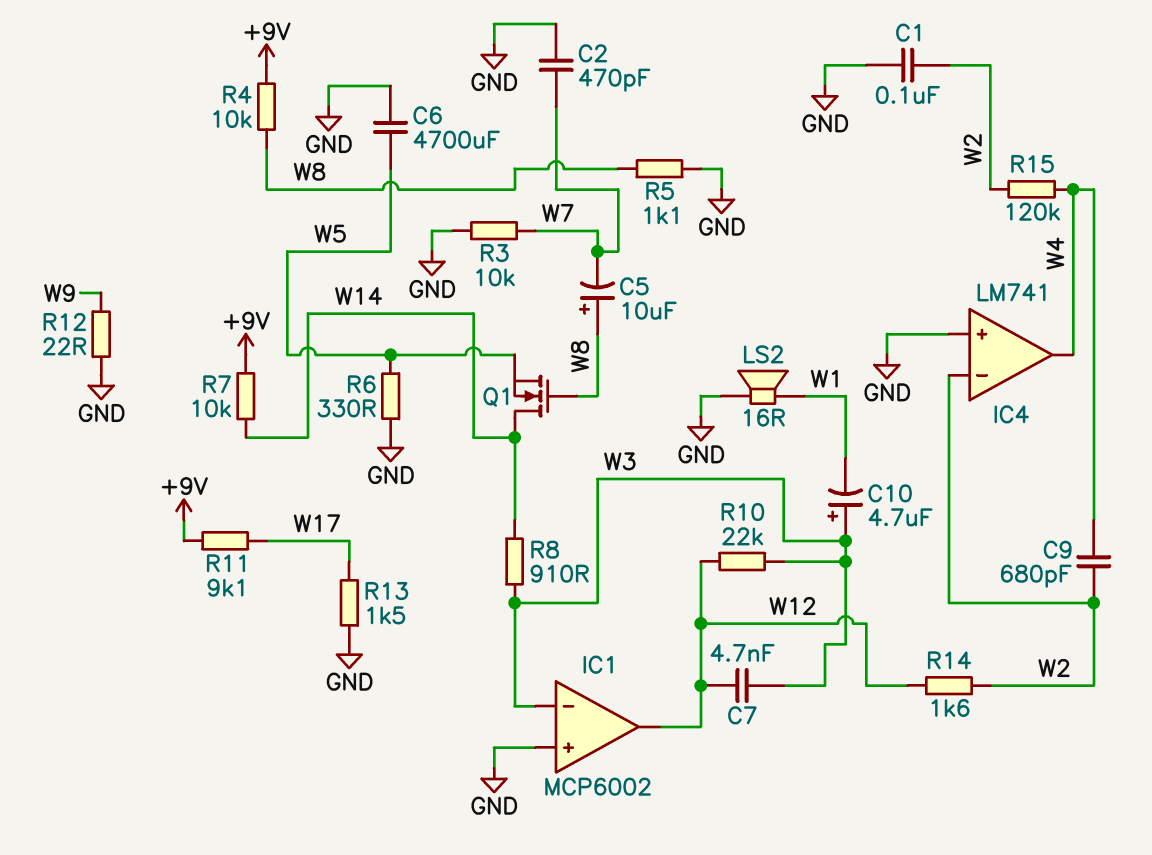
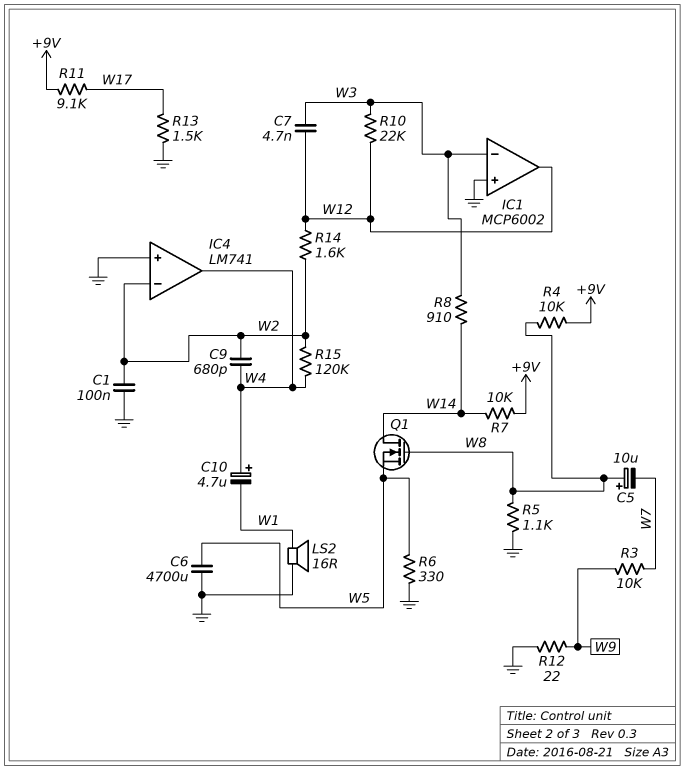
C2: 470pF (GND, W7) -> none
C10: 4.7uF (plus W3, minus W1) -> 4.7uF (plus W4, minus W1)
R3: 10k (GND, W7) -> 10k (W7, W9)

